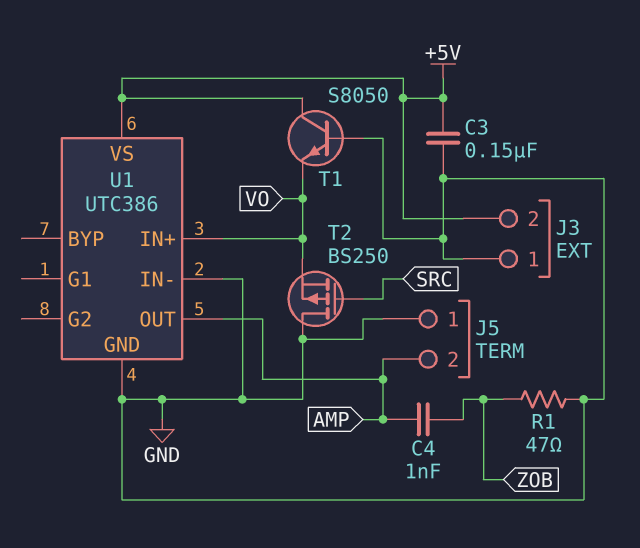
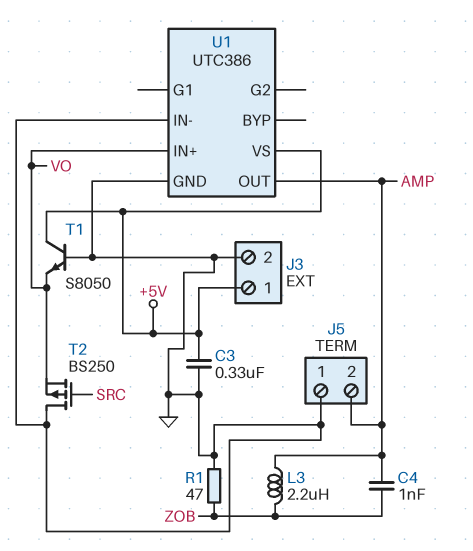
C3: 150nF (+5V, GND) -> 330nF (+5V, GND)
J3 pin 1: GND -> +5V
J3 pin 2: +5V -> GND
L3: none -> 2.2uH (AMP, ZOB)

